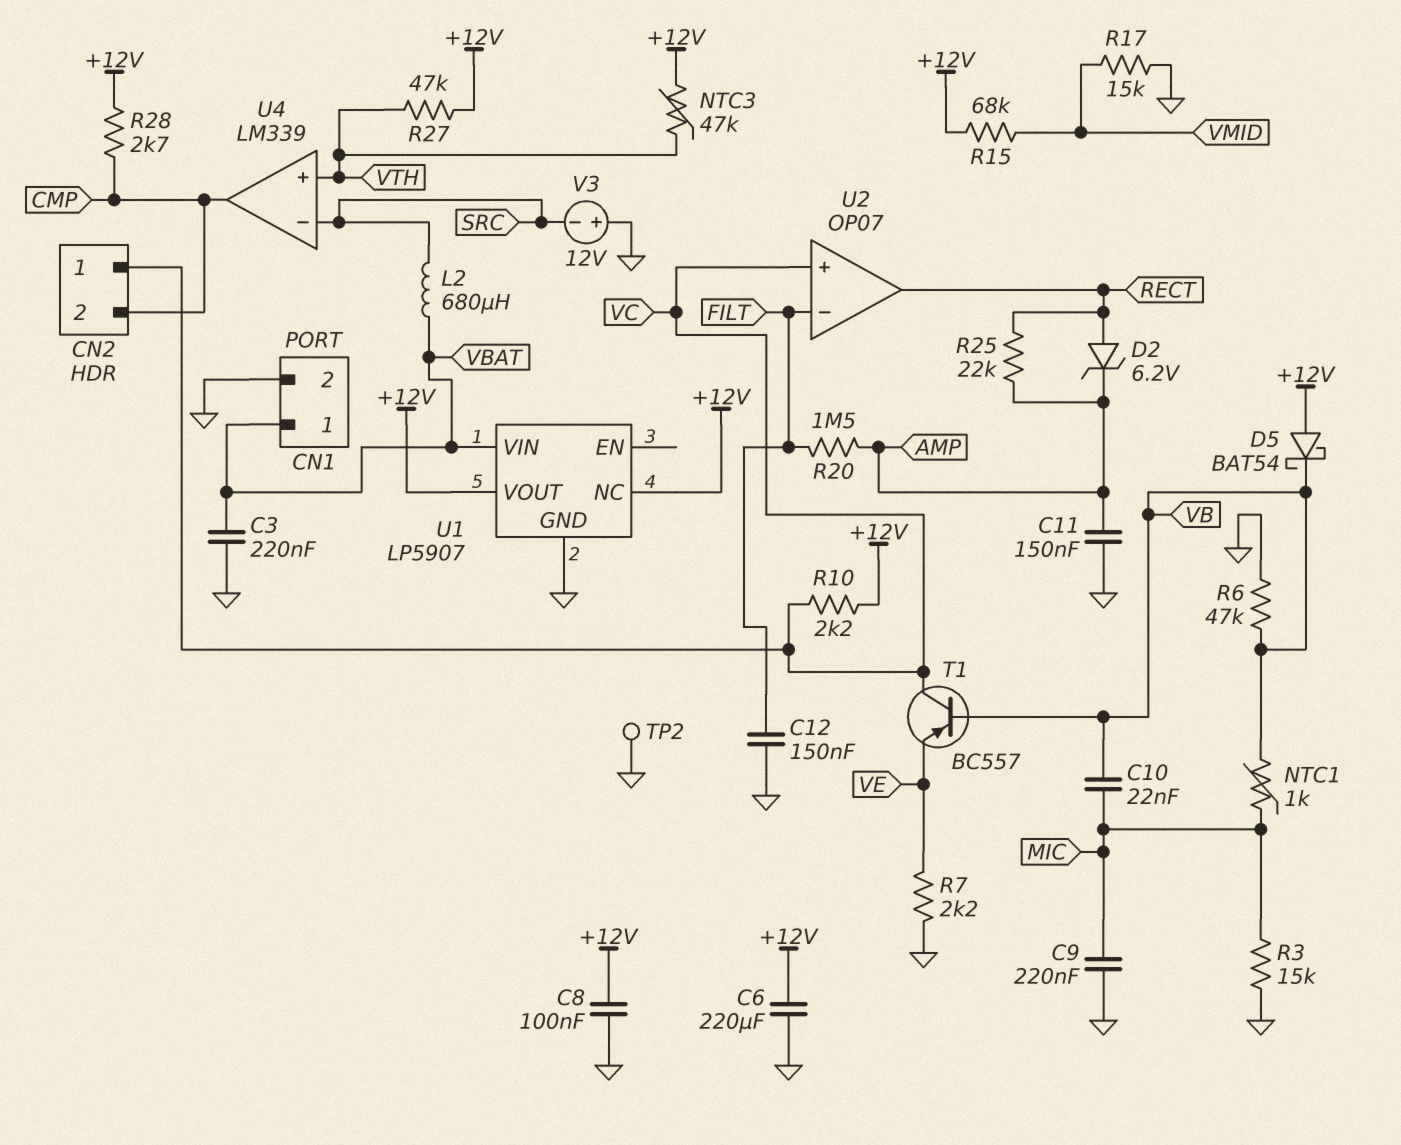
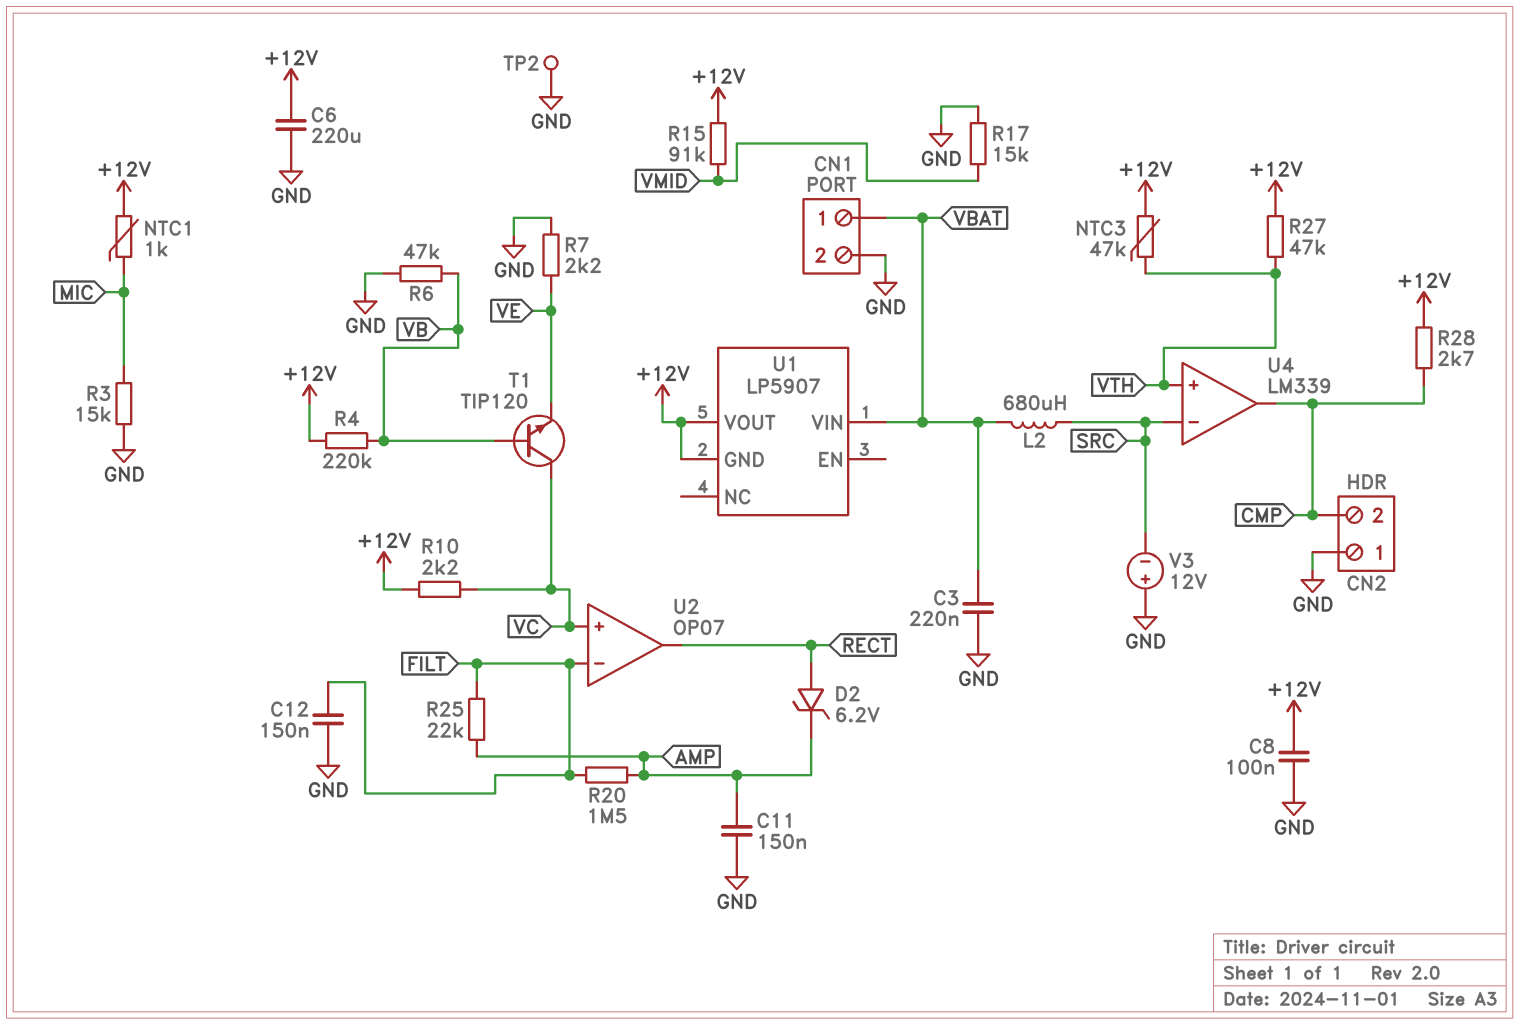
C9: 220nF (GND, MIC) -> none
C10: 22nF (MIC, VB) -> none
CN2 pin 1: VC -> GND
D5: schottky BAT54 (A +12V, K VB) -> none
NTC1: 1k (MIC, VB) -> 1k (+12V, MIC)
R4: none -> 220k (+12V, VB)
R15: 68k (+12V, VMID) -> 91k (+12V, VMID)
R25: 22k (AMP, RECT) -> 22k (AMP, FILT)
T1: PNP BC557 (B VB, C VC, E VE) -> NPN TIP120 (B VB, C VC, E VE)
U1 pin GND: GND -> +12V
U1 pin NC: +12V -> none

